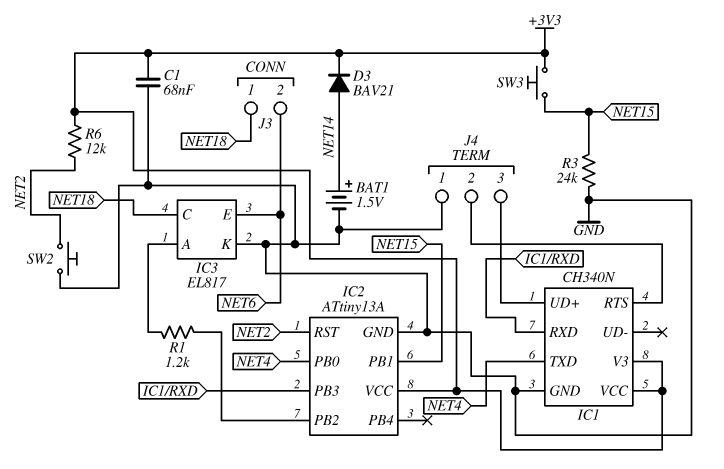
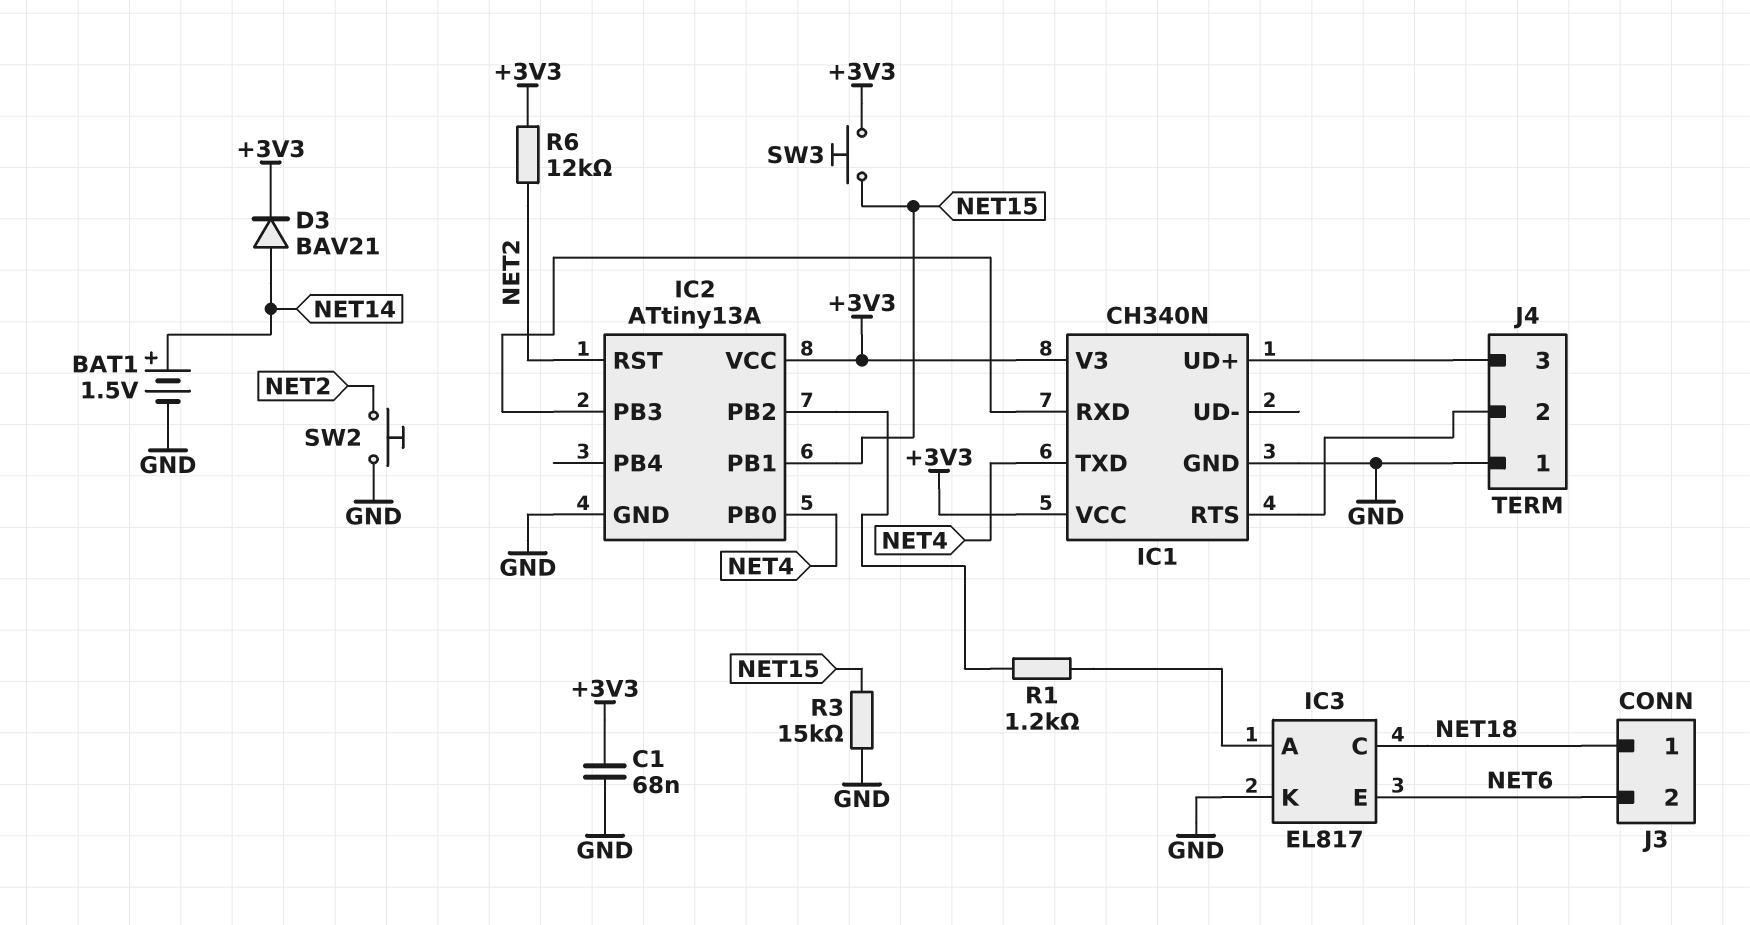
R3: 24k (GND, NET15) -> 15k (GND, NET15)

